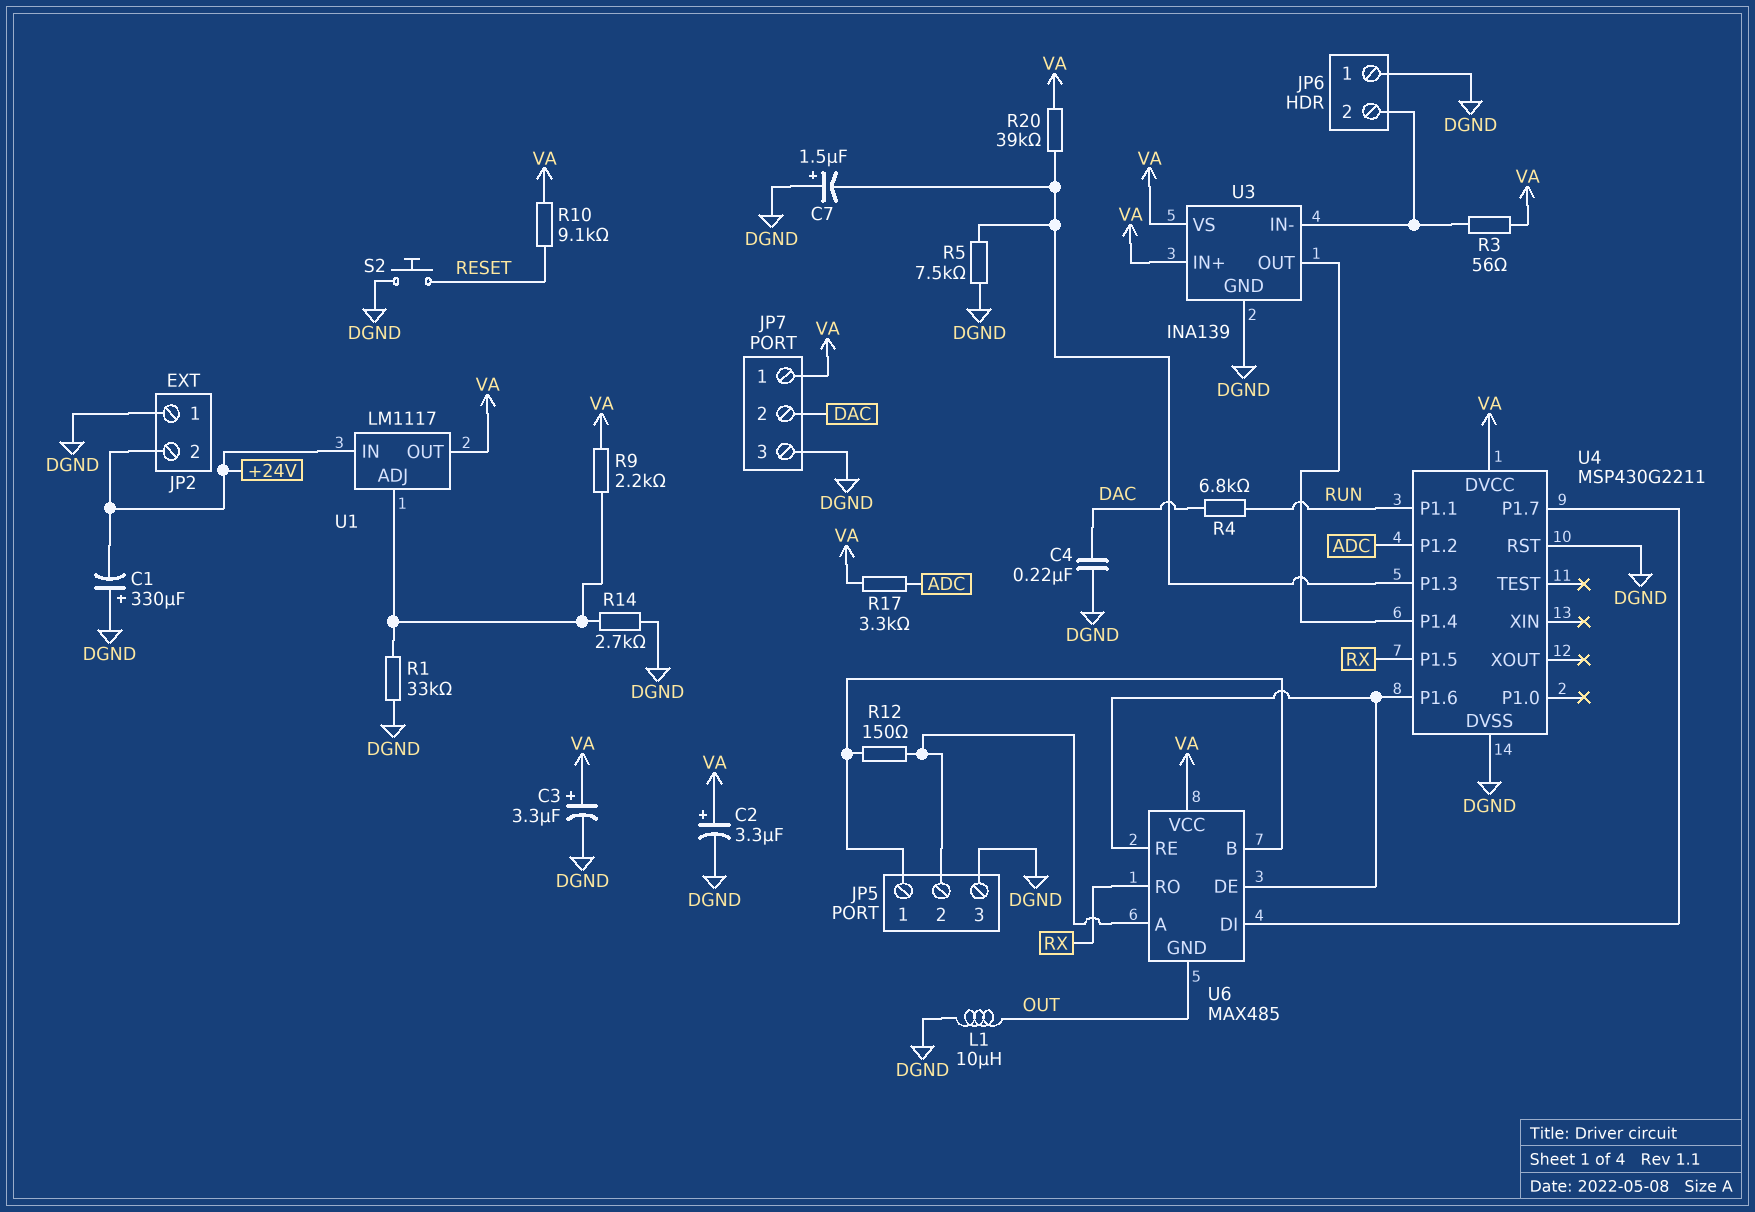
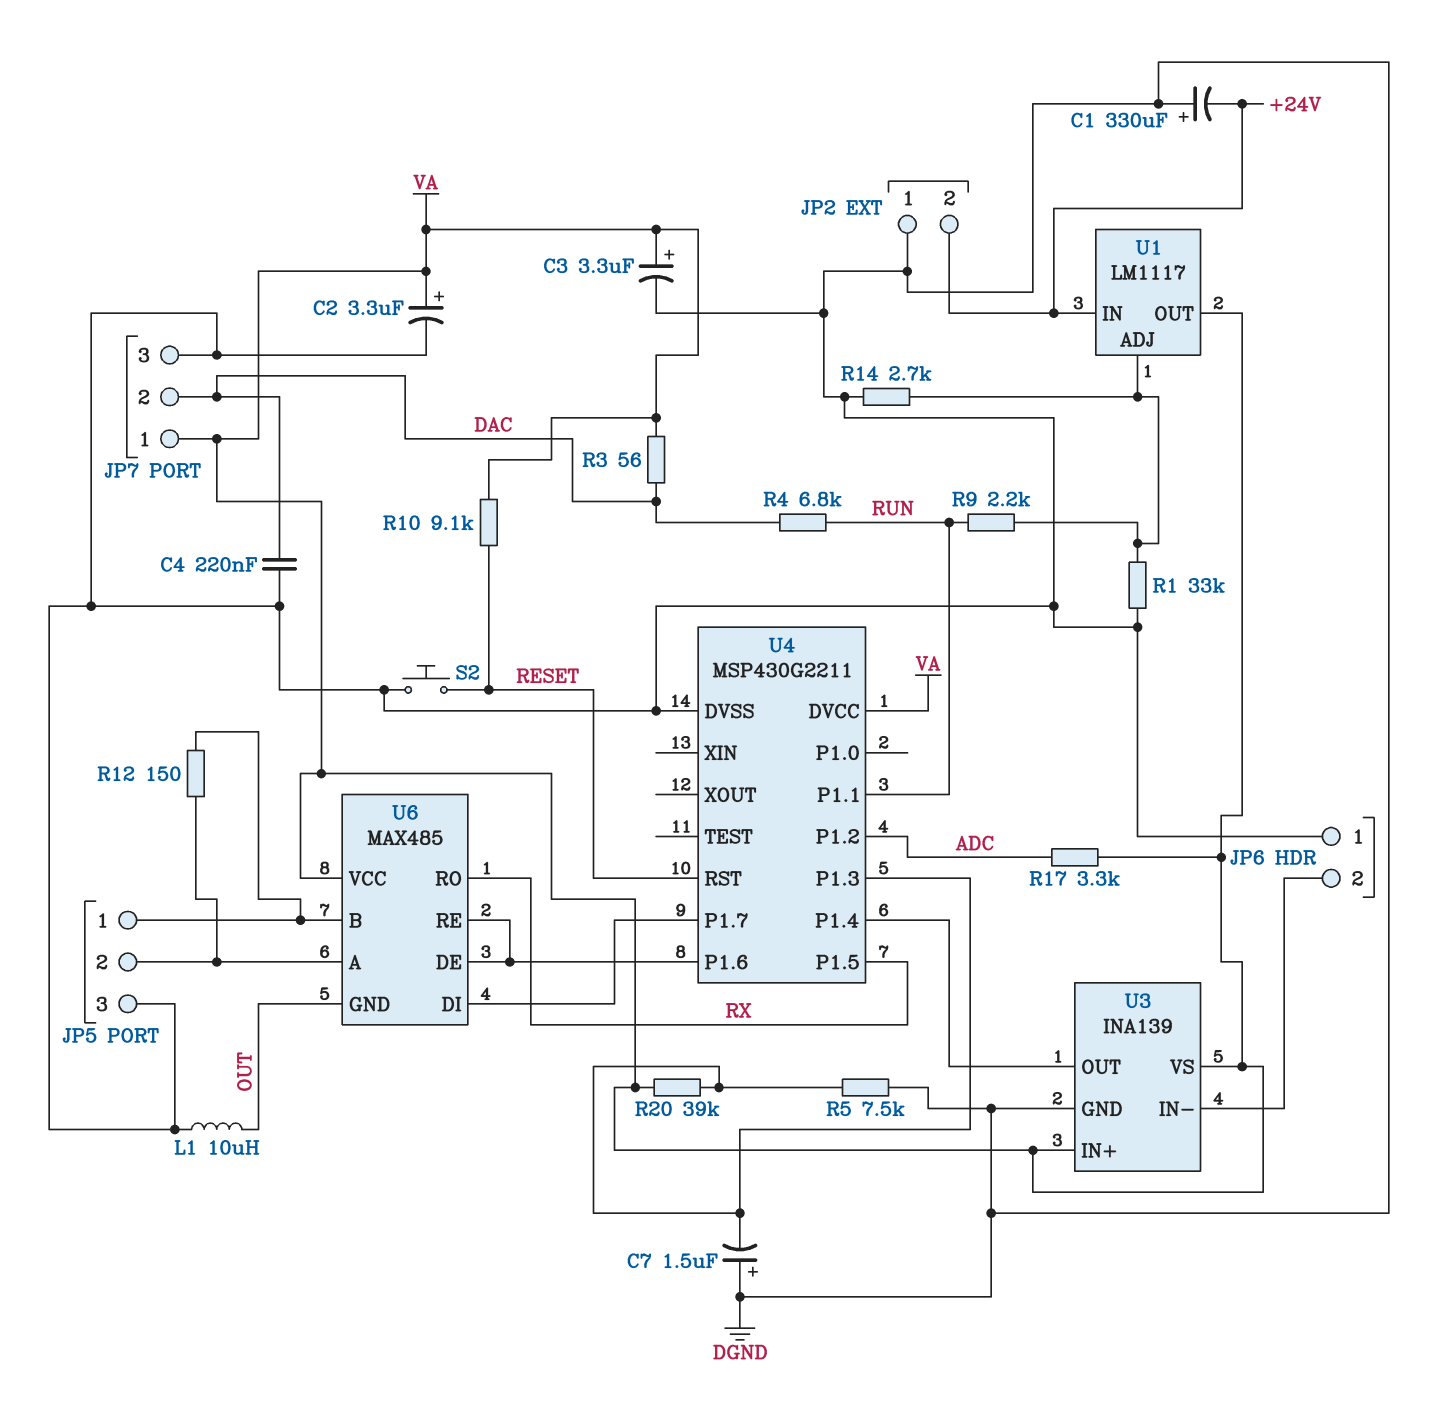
R3: 56 (JP6/2, VA) -> 56 (DAC, VA)
R9: 2.2k (U1/ADJ, VA) -> 2.2k (RUN, U1/ADJ)
U4 pin RST: DGND -> RESET

